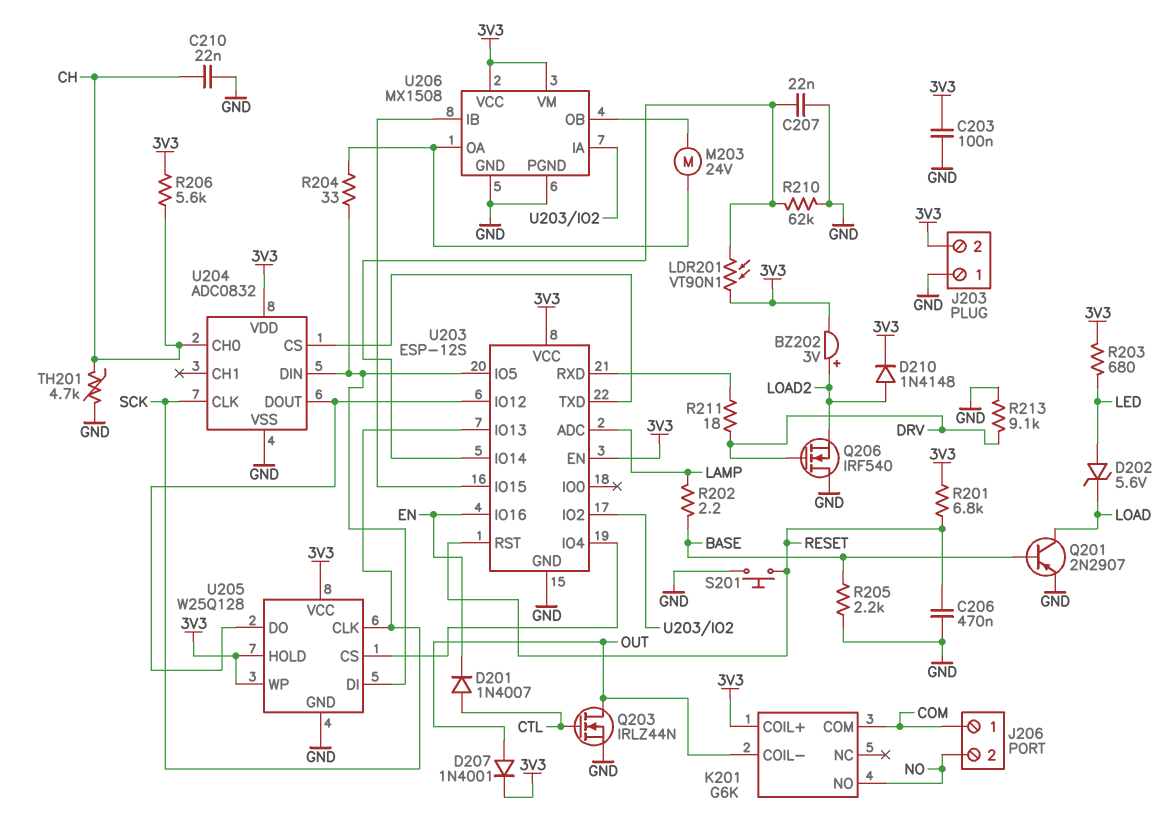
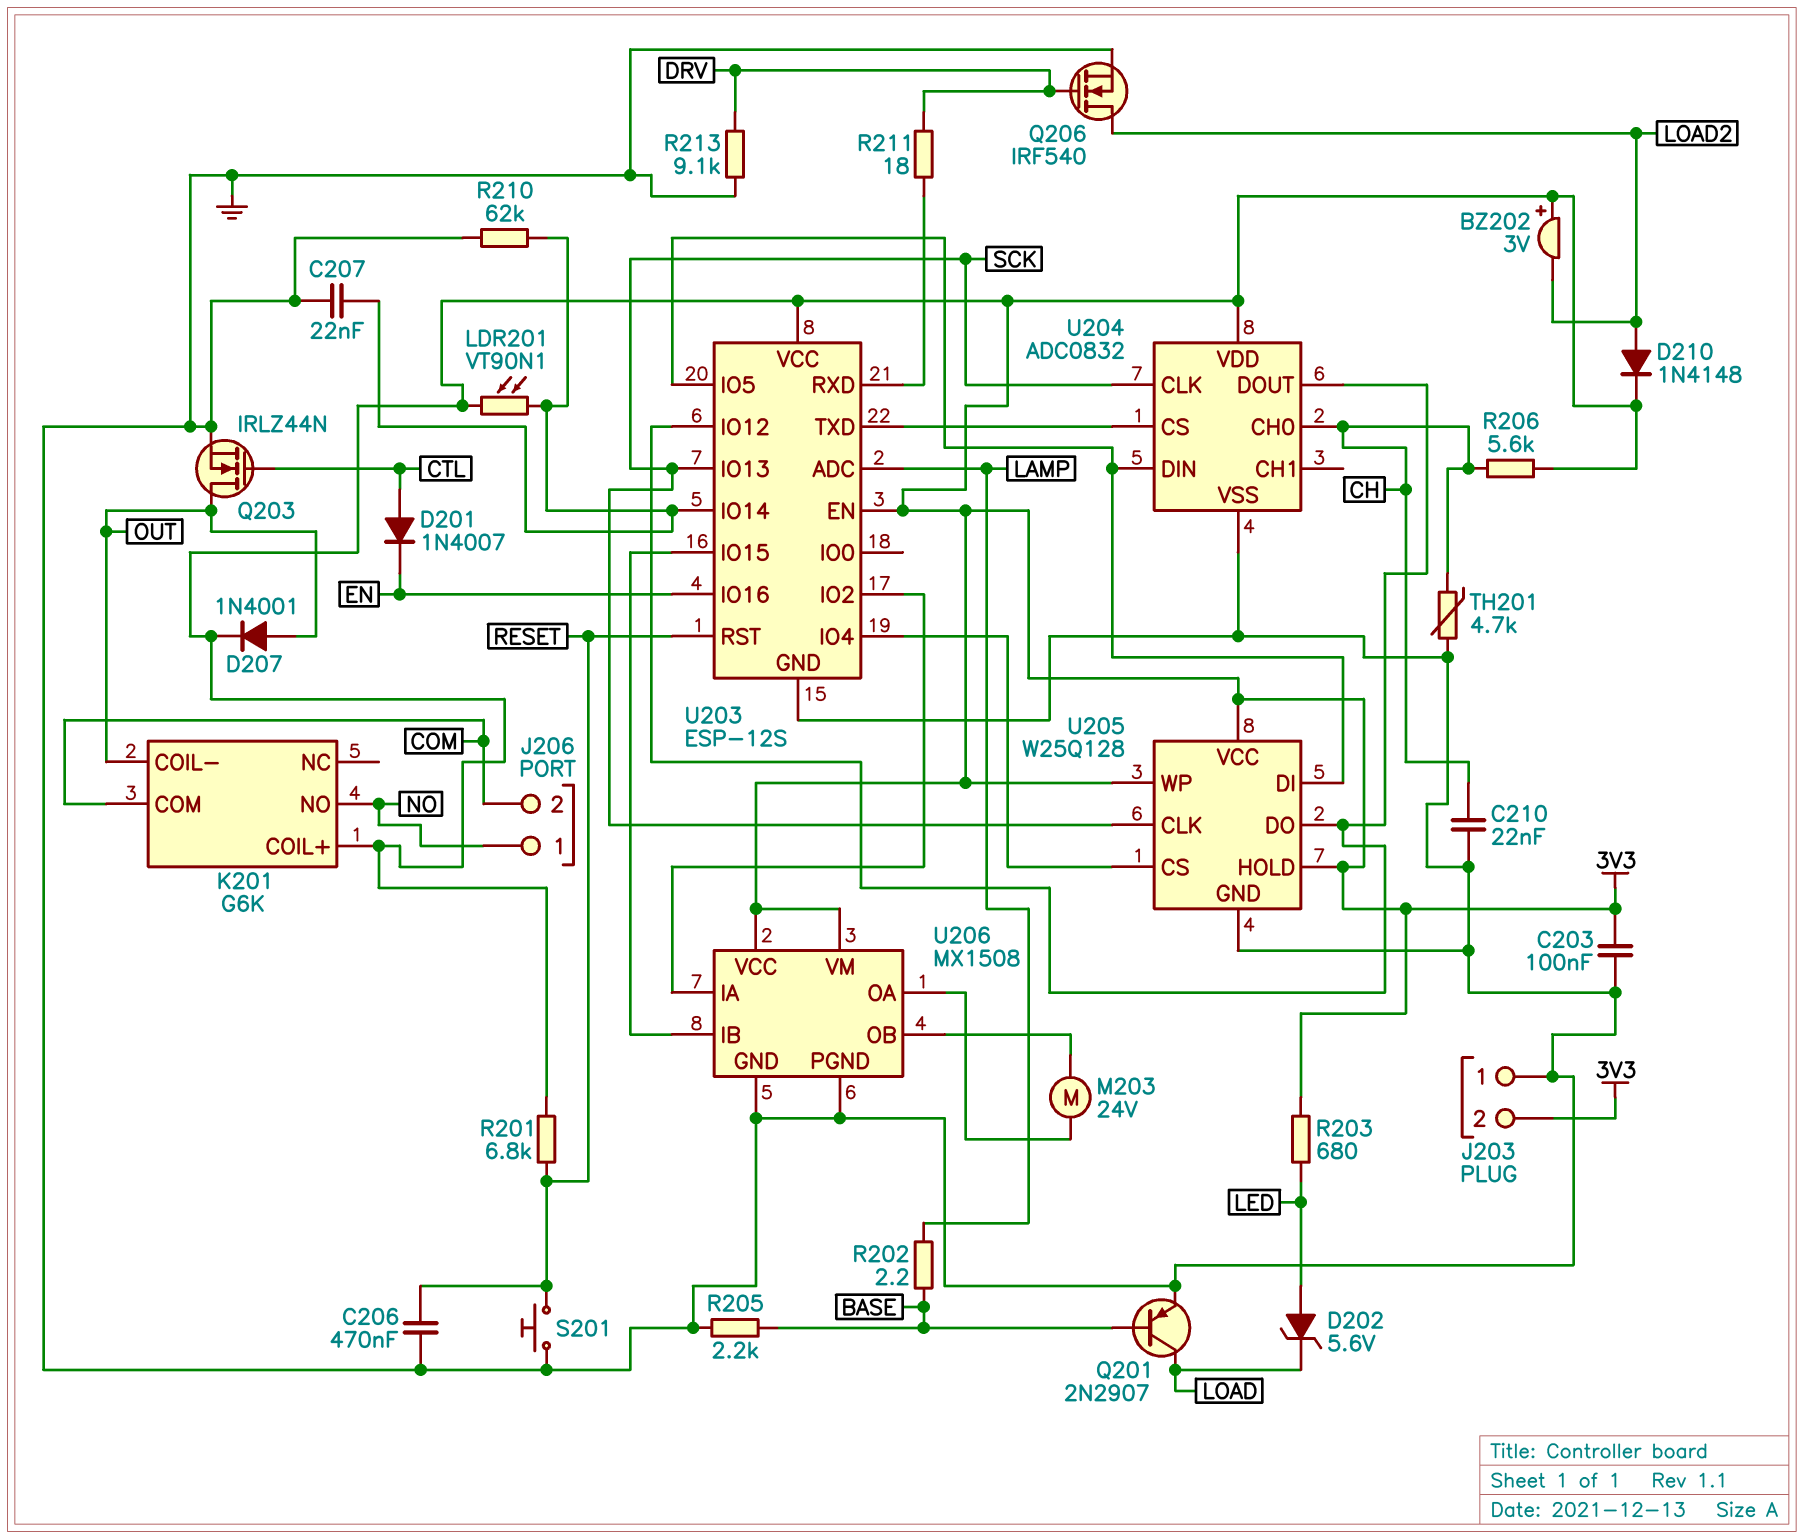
BZ202: buzzer 3V (plus LOAD2, minus 3V3) -> buzzer 3V (plus 3V3, minus LOAD2)
J206 pin 1: COM -> NO
J206 pin 2: NO -> COM
Q206: NMOS IRF540 (G DRV, D GND, S LOAD2) -> NMOS IRF540 (G DRV, D LOAD2, S GND)
R204: 33 (U203/IO5, U206/OA) -> none

